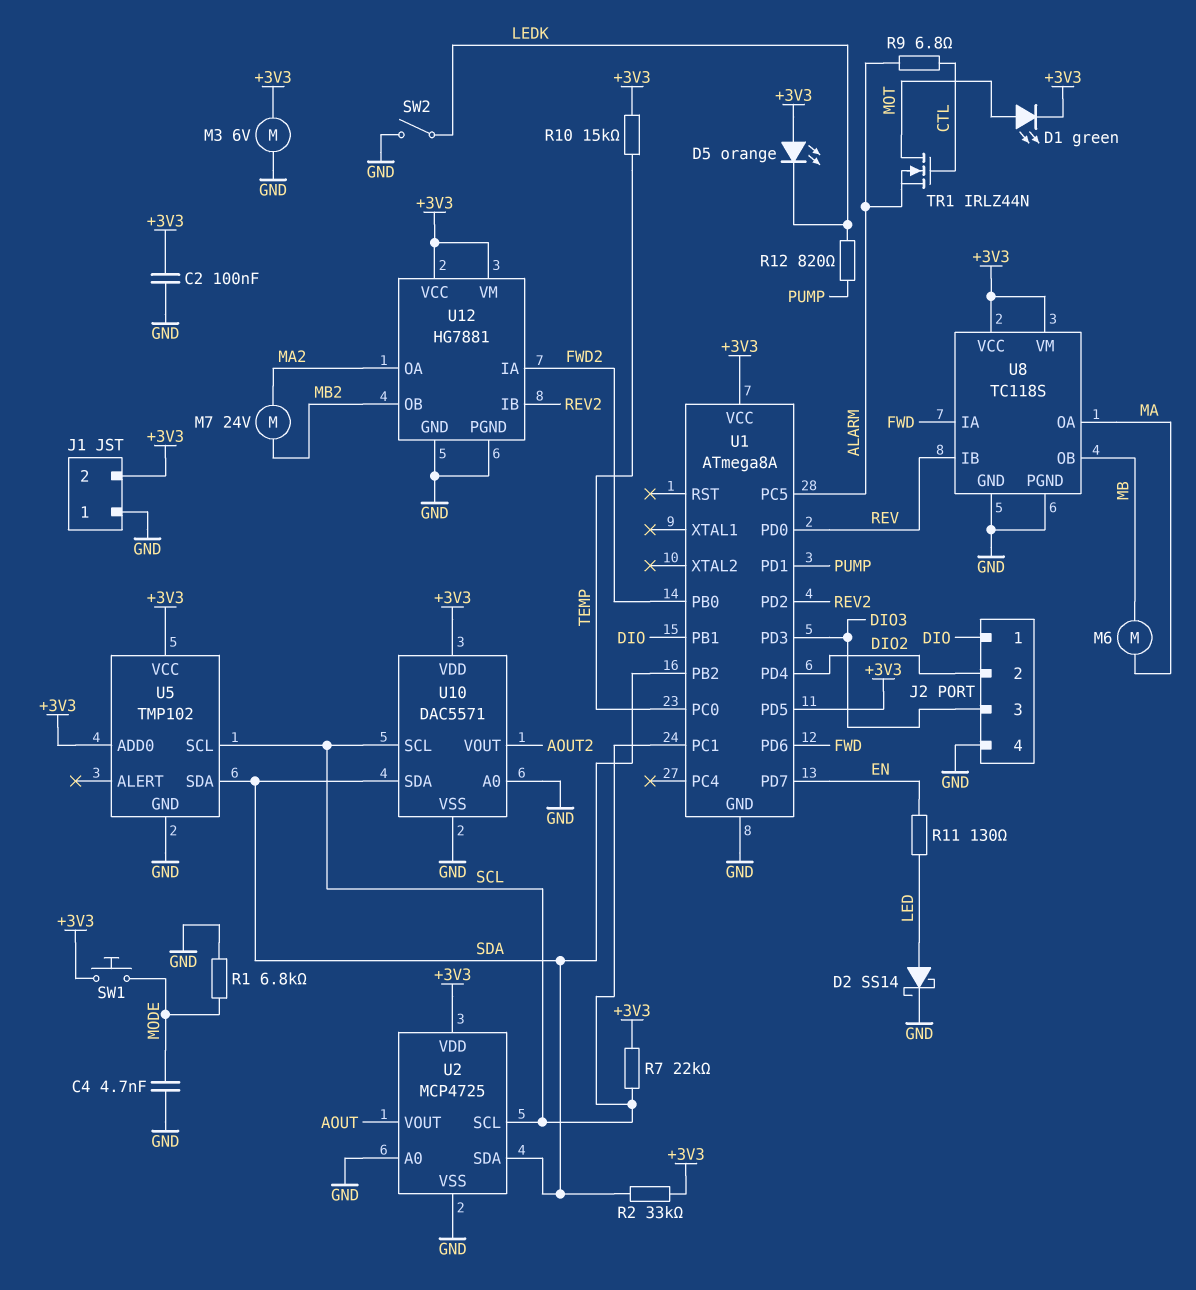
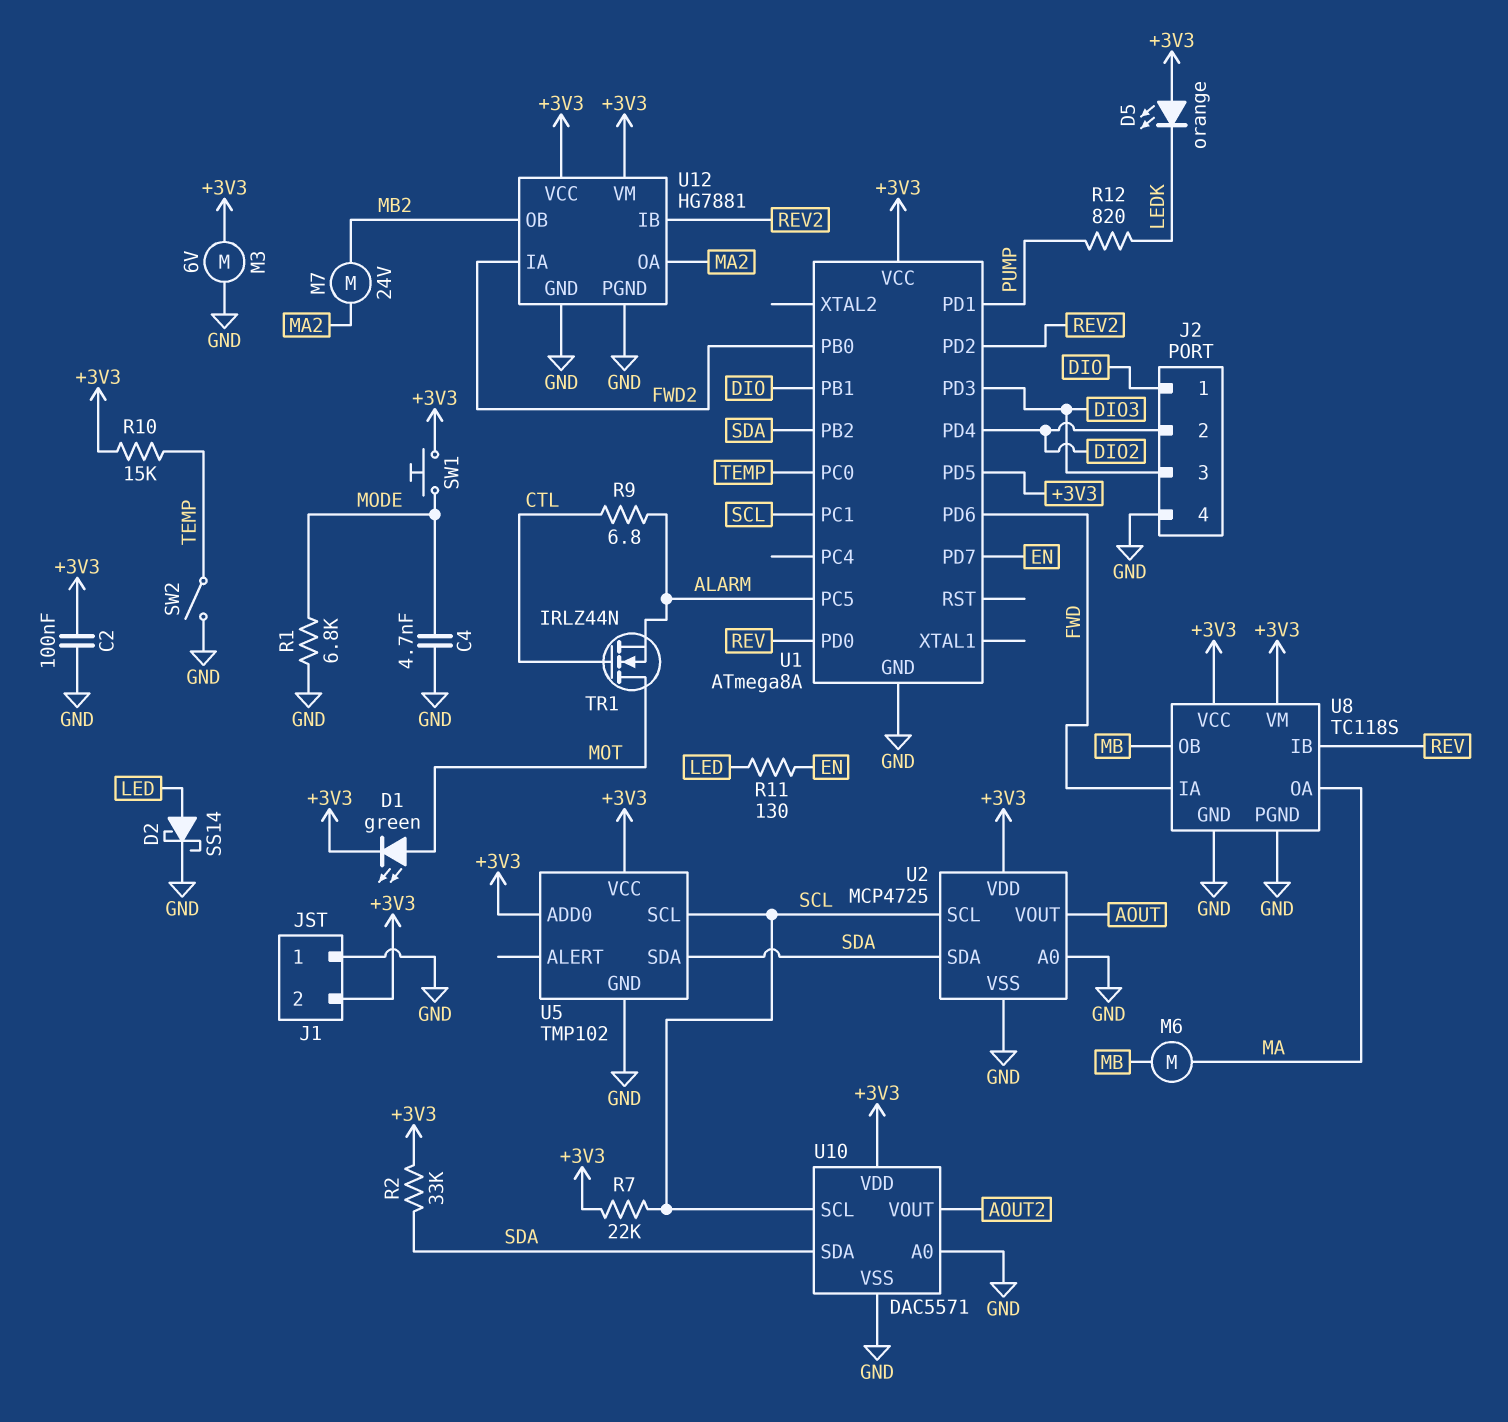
SW2: switch (GND, LEDK) -> switch (GND, TEMP)

